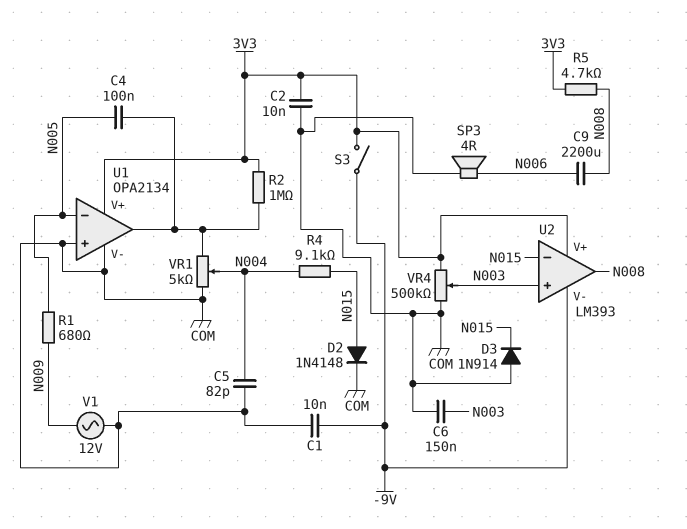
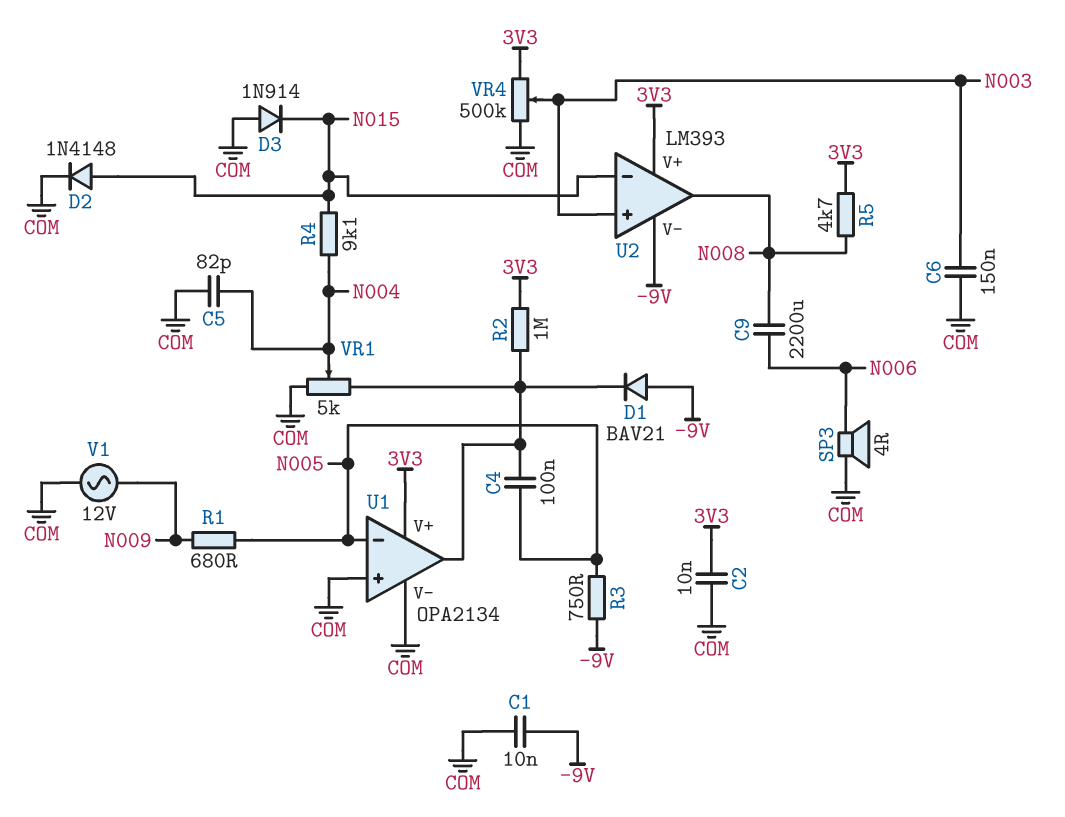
D1: none -> diode BAV21 (A -9V, K U1/out)
R3: none -> 750 (-9V, N005)
S3: switch (-9V, 3V3) -> none

